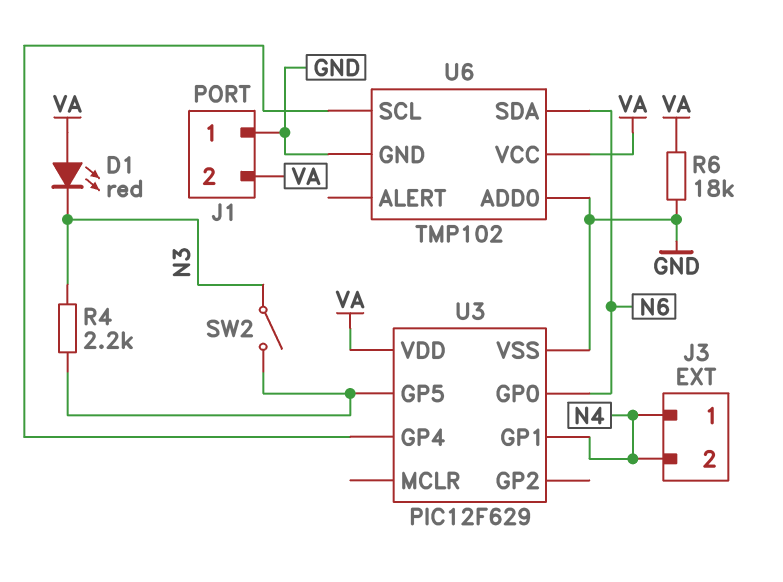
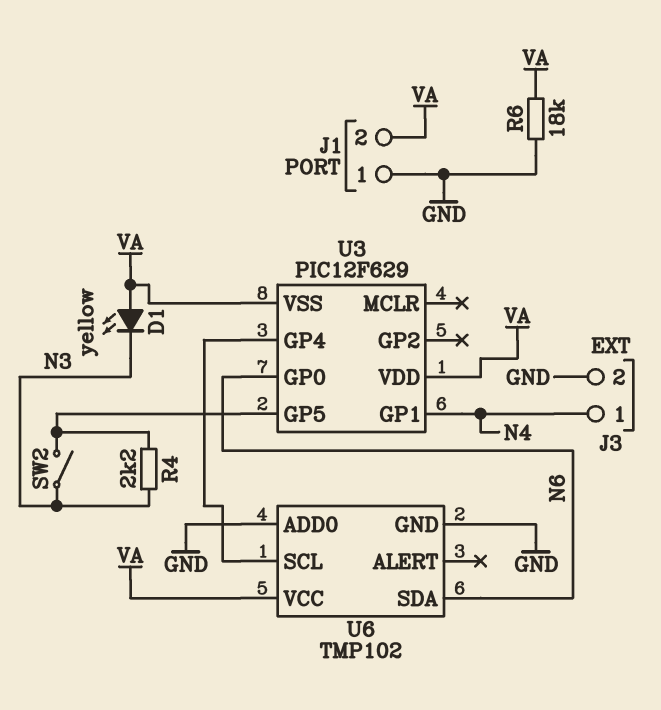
D1: LED red (A VA, K N3) -> LED yellow (A VA, K N3)
J3 pin 2: N4 -> GND
U3 pin VSS: GND -> VA

